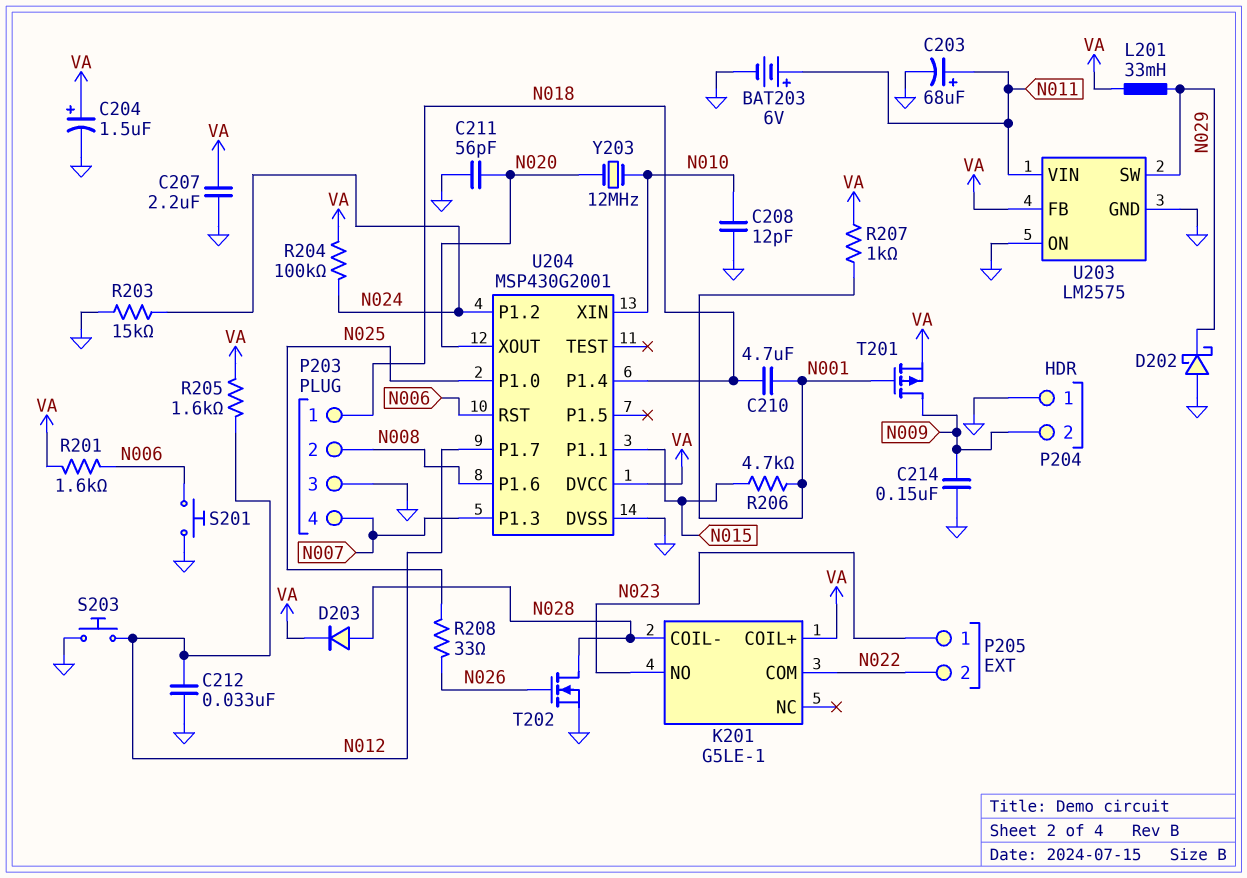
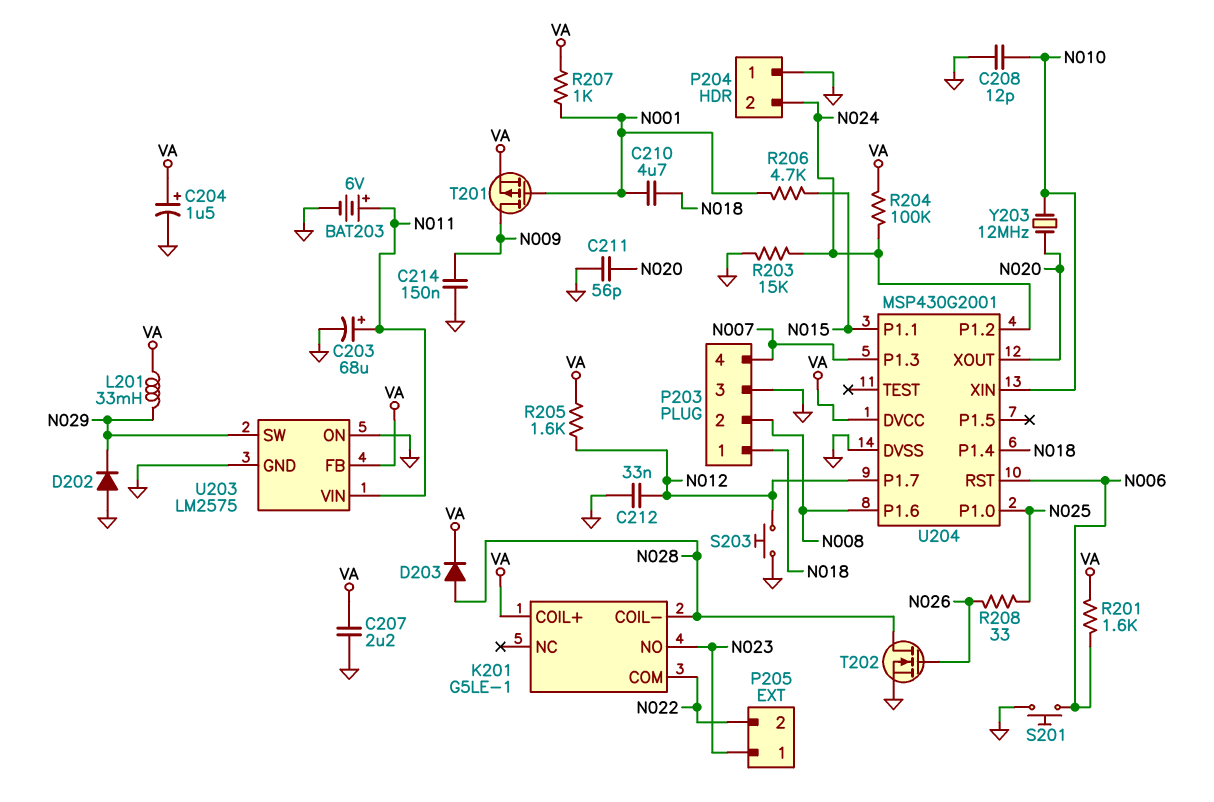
D202: schottky (A GND, K N029) -> diode (A GND, K N029)
P204 pin 2: N009 -> N024

